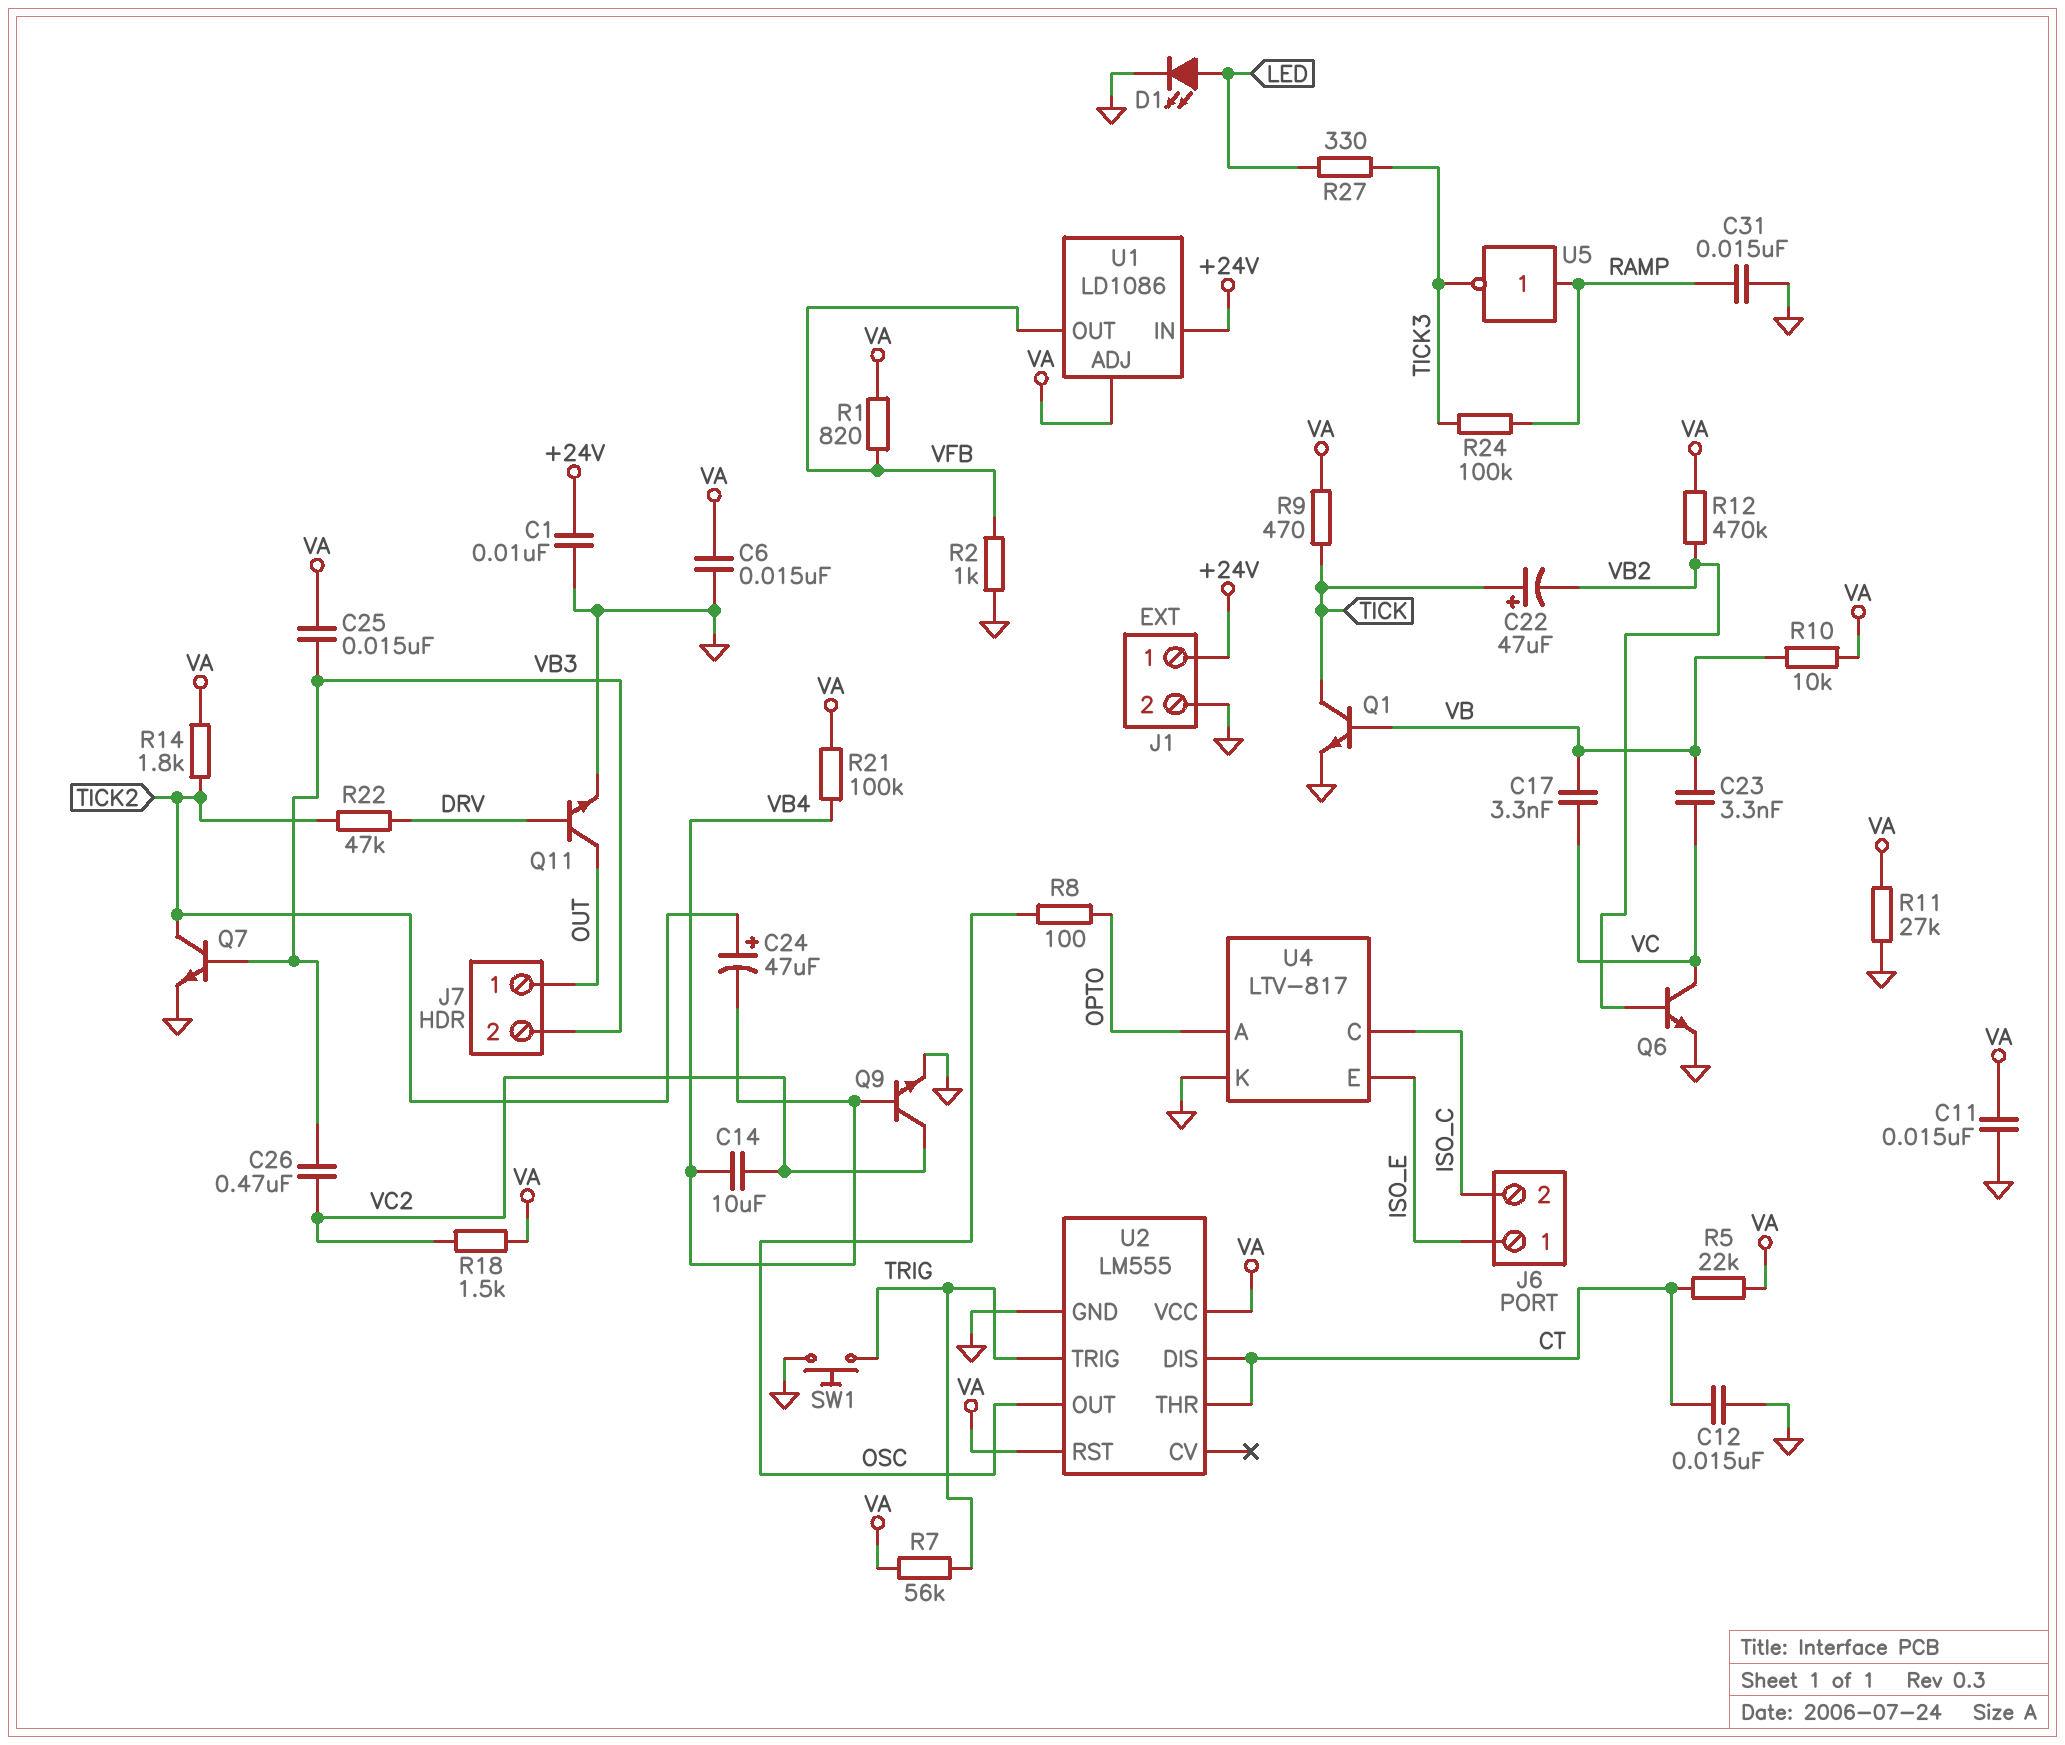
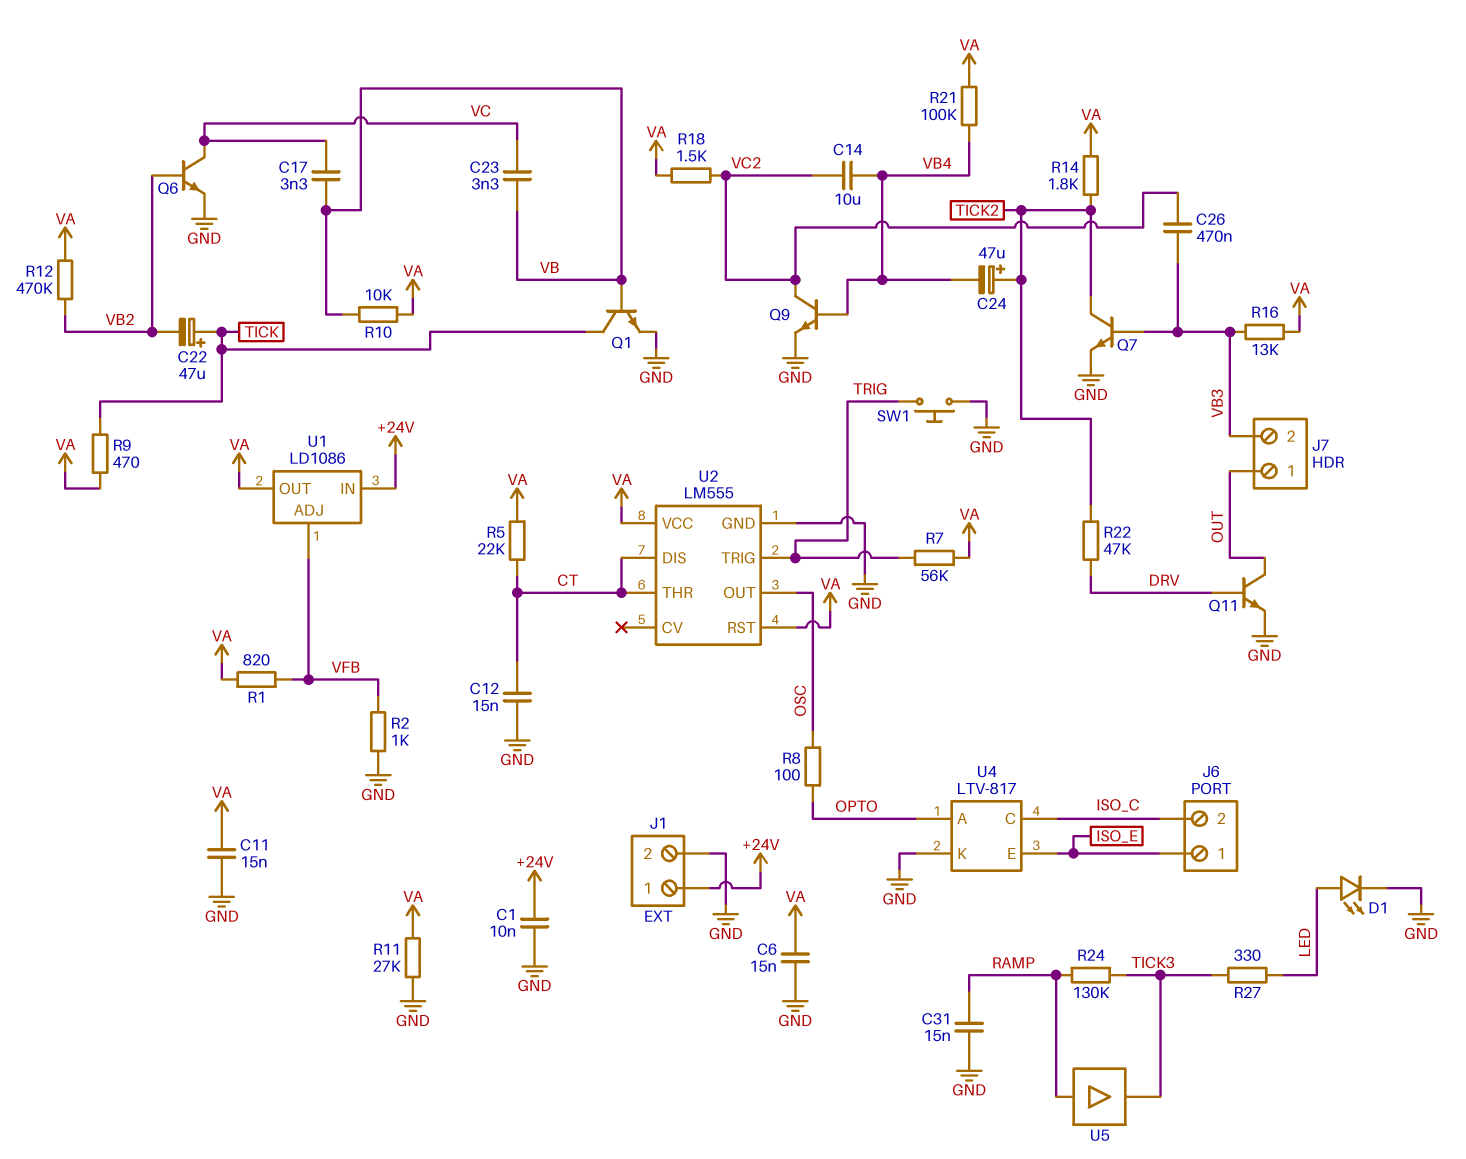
C25: 15nF (VA, VB3) -> none
R16: none -> 13k (VA, VB3)
R24: 100k (RAMP, TICK3) -> 130k (RAMP, TICK3)
U1 pin ADJ: VA -> VFB
U1 pin OUT: VFB -> VA
U5: NOT (in RAMP, out TICK3) -> buffer (in RAMP, out TICK3)

